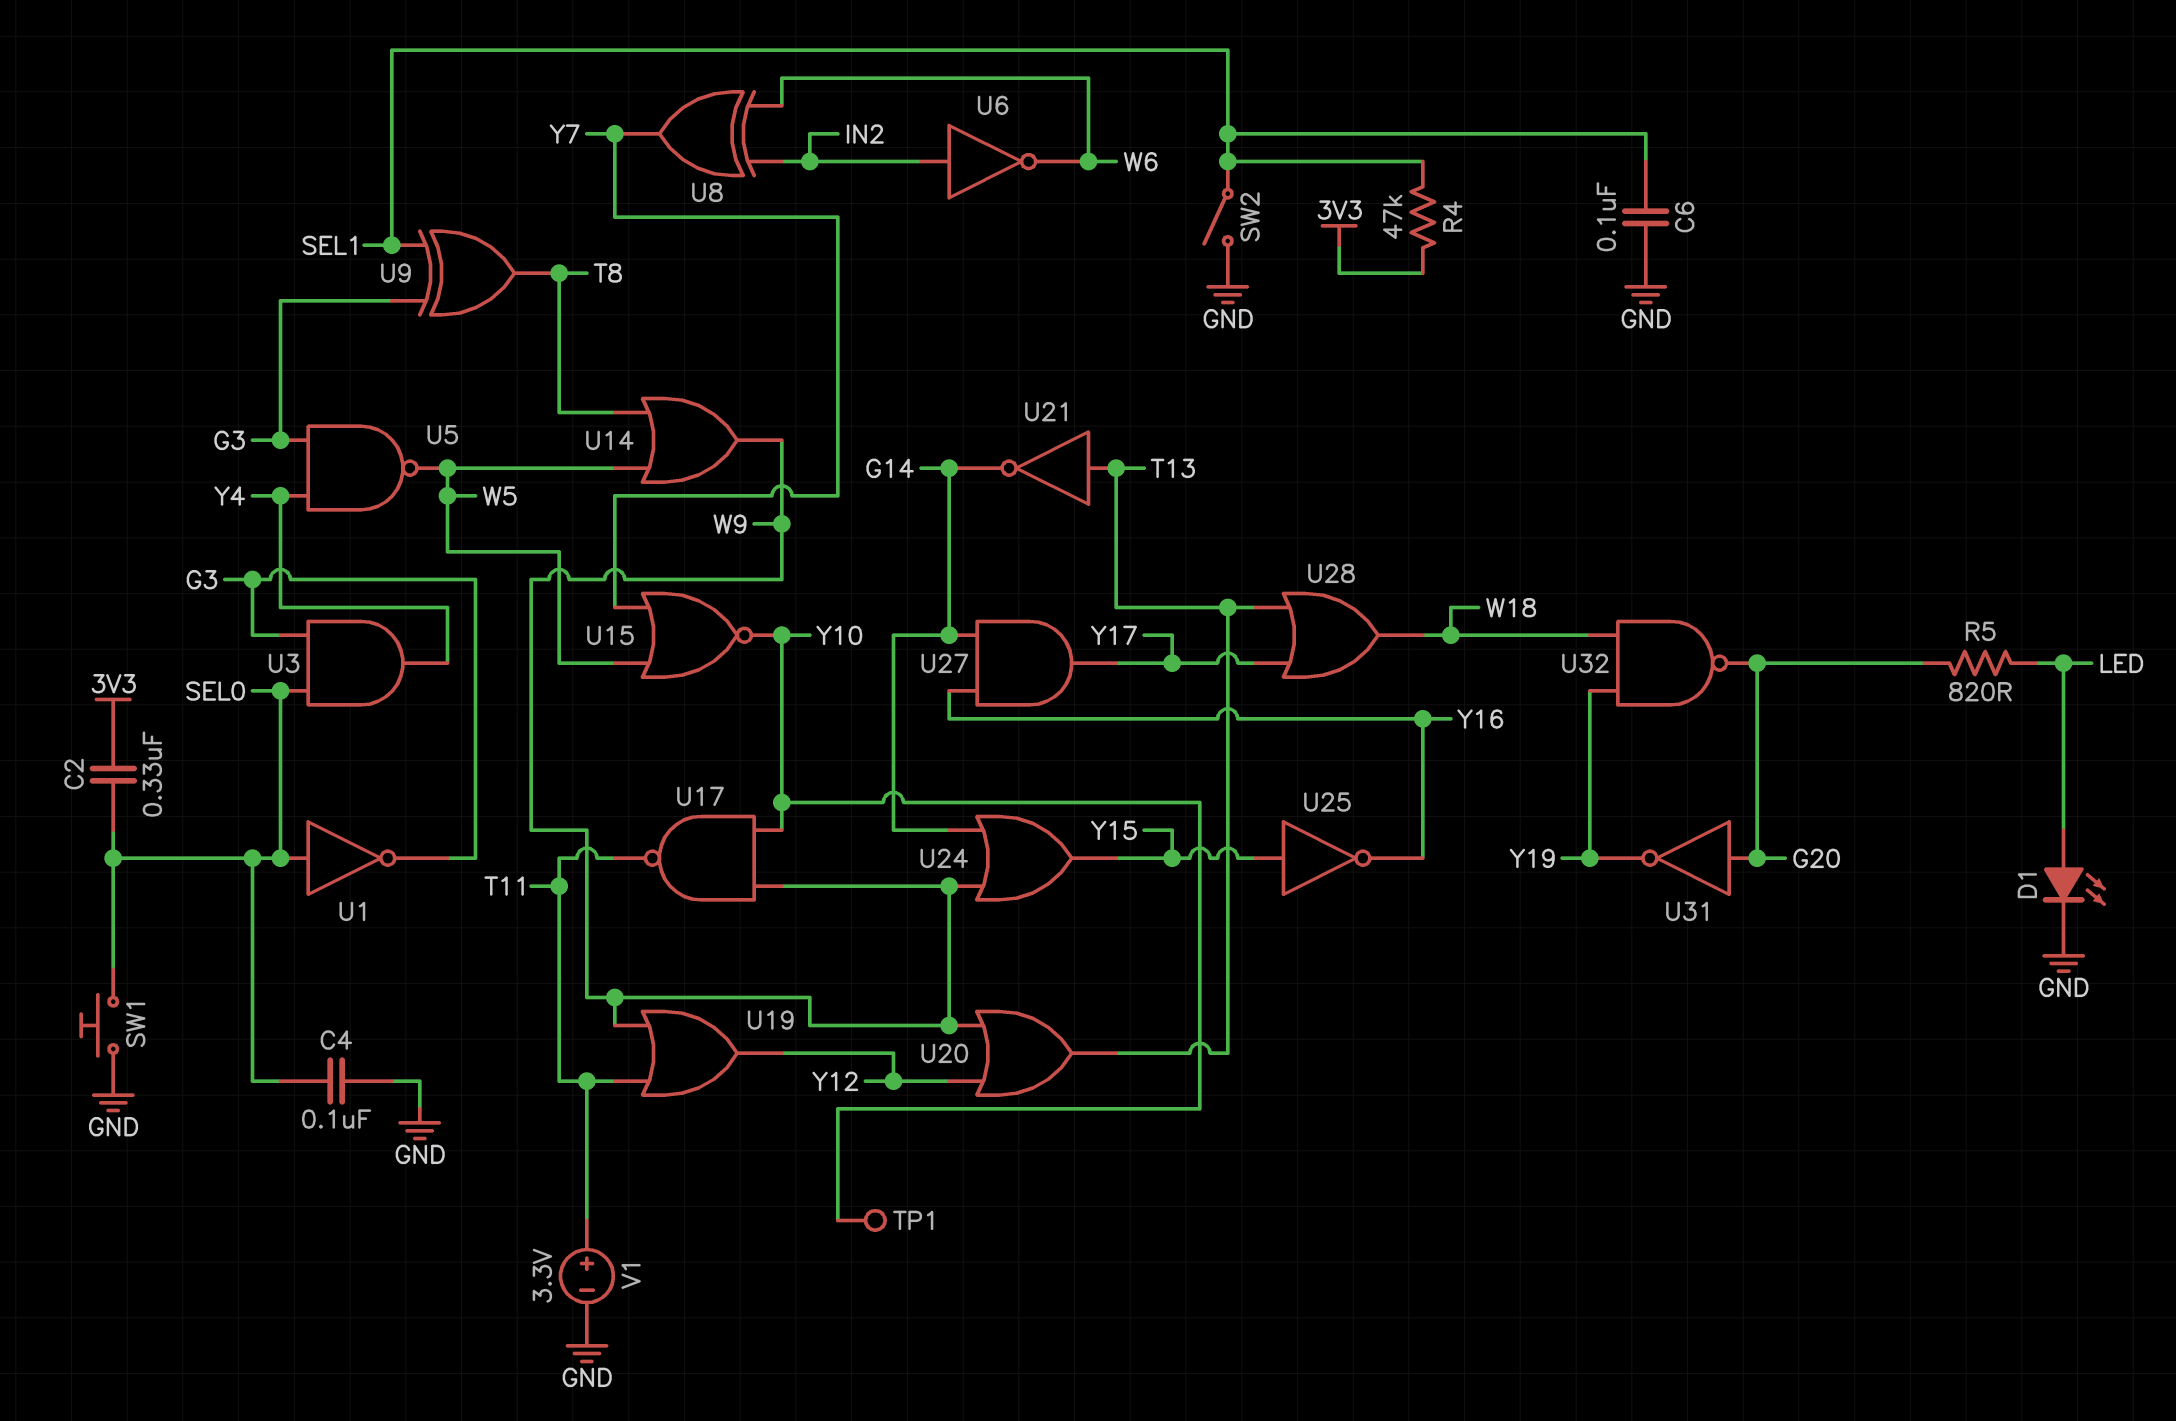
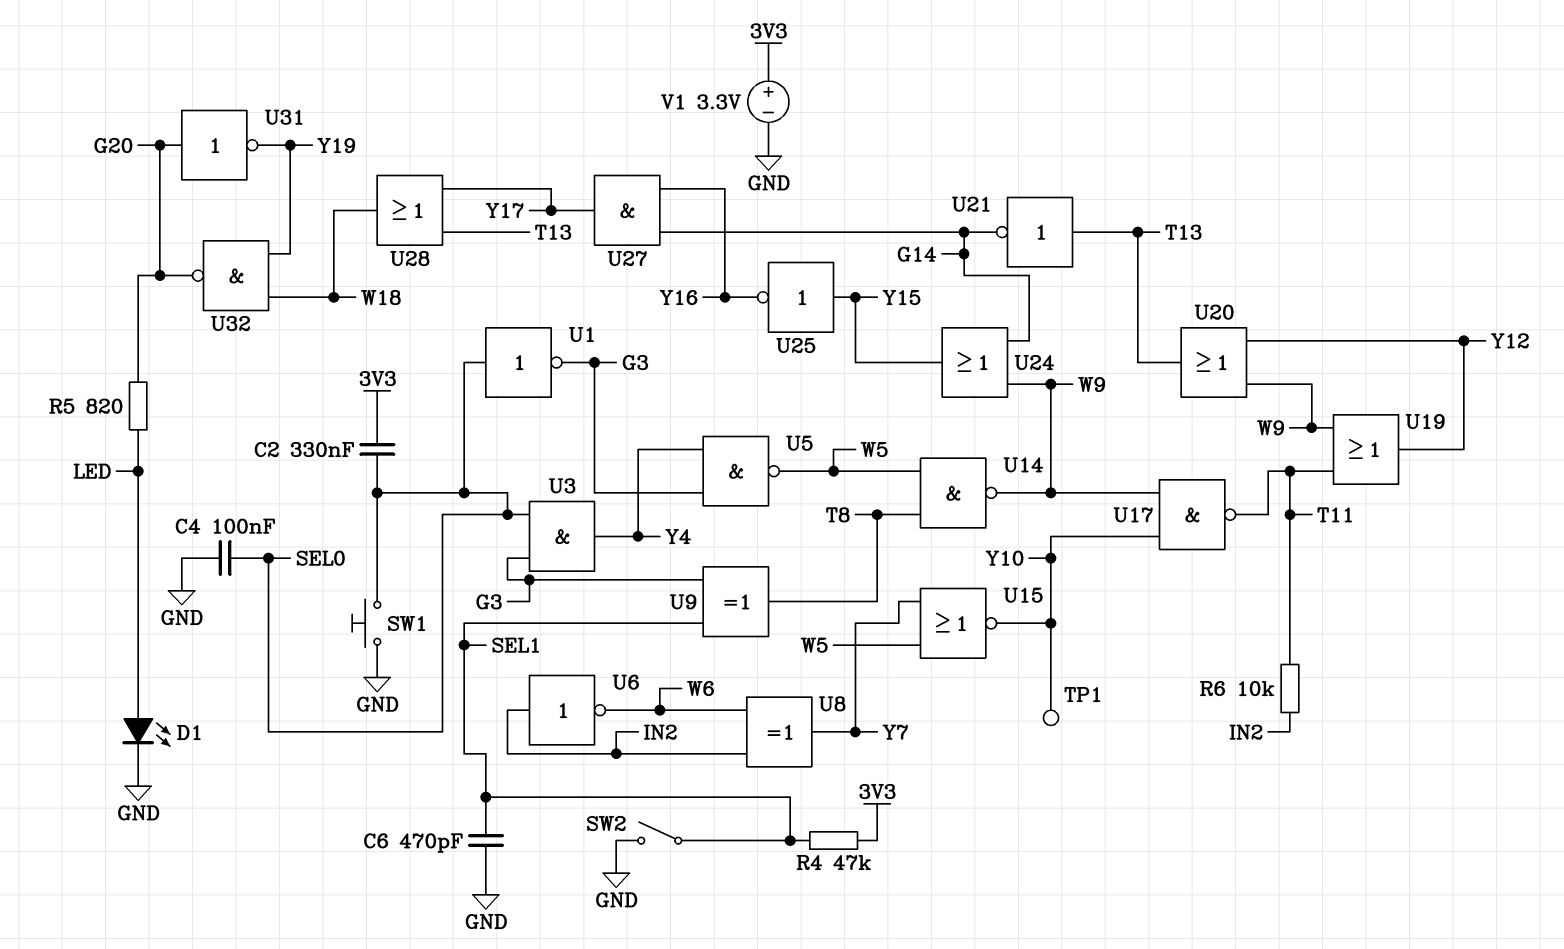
C6: 100nF (GND, SEL1) -> 470pF (GND, SEL1)
R6: none -> 10k (IN2, T11)
U14: OR (in T8, in W5, out W9) -> NAND (in T8, in W5, out W9)
V1: 3.3V (plus T11, minus GND) -> 3.3V (plus 3V3, minus GND)

